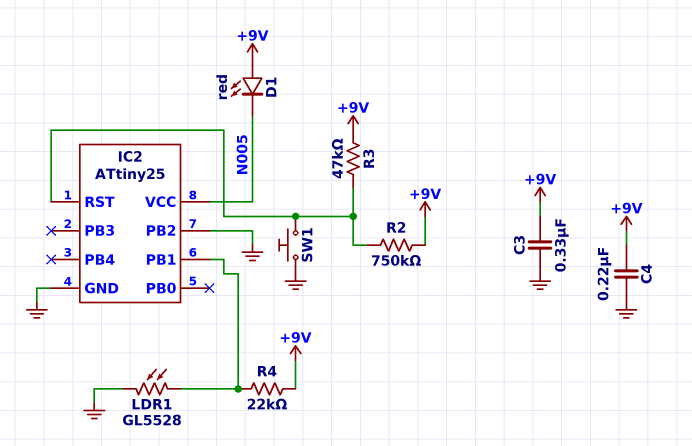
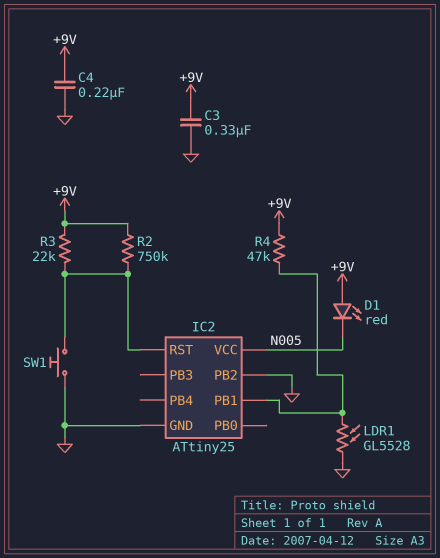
R3: 47k (+9V, IC2/RST) -> 22k (+9V, IC2/RST)
R4: 22k (+9V, IC2/PB1) -> 47k (+9V, IC2/PB1)

